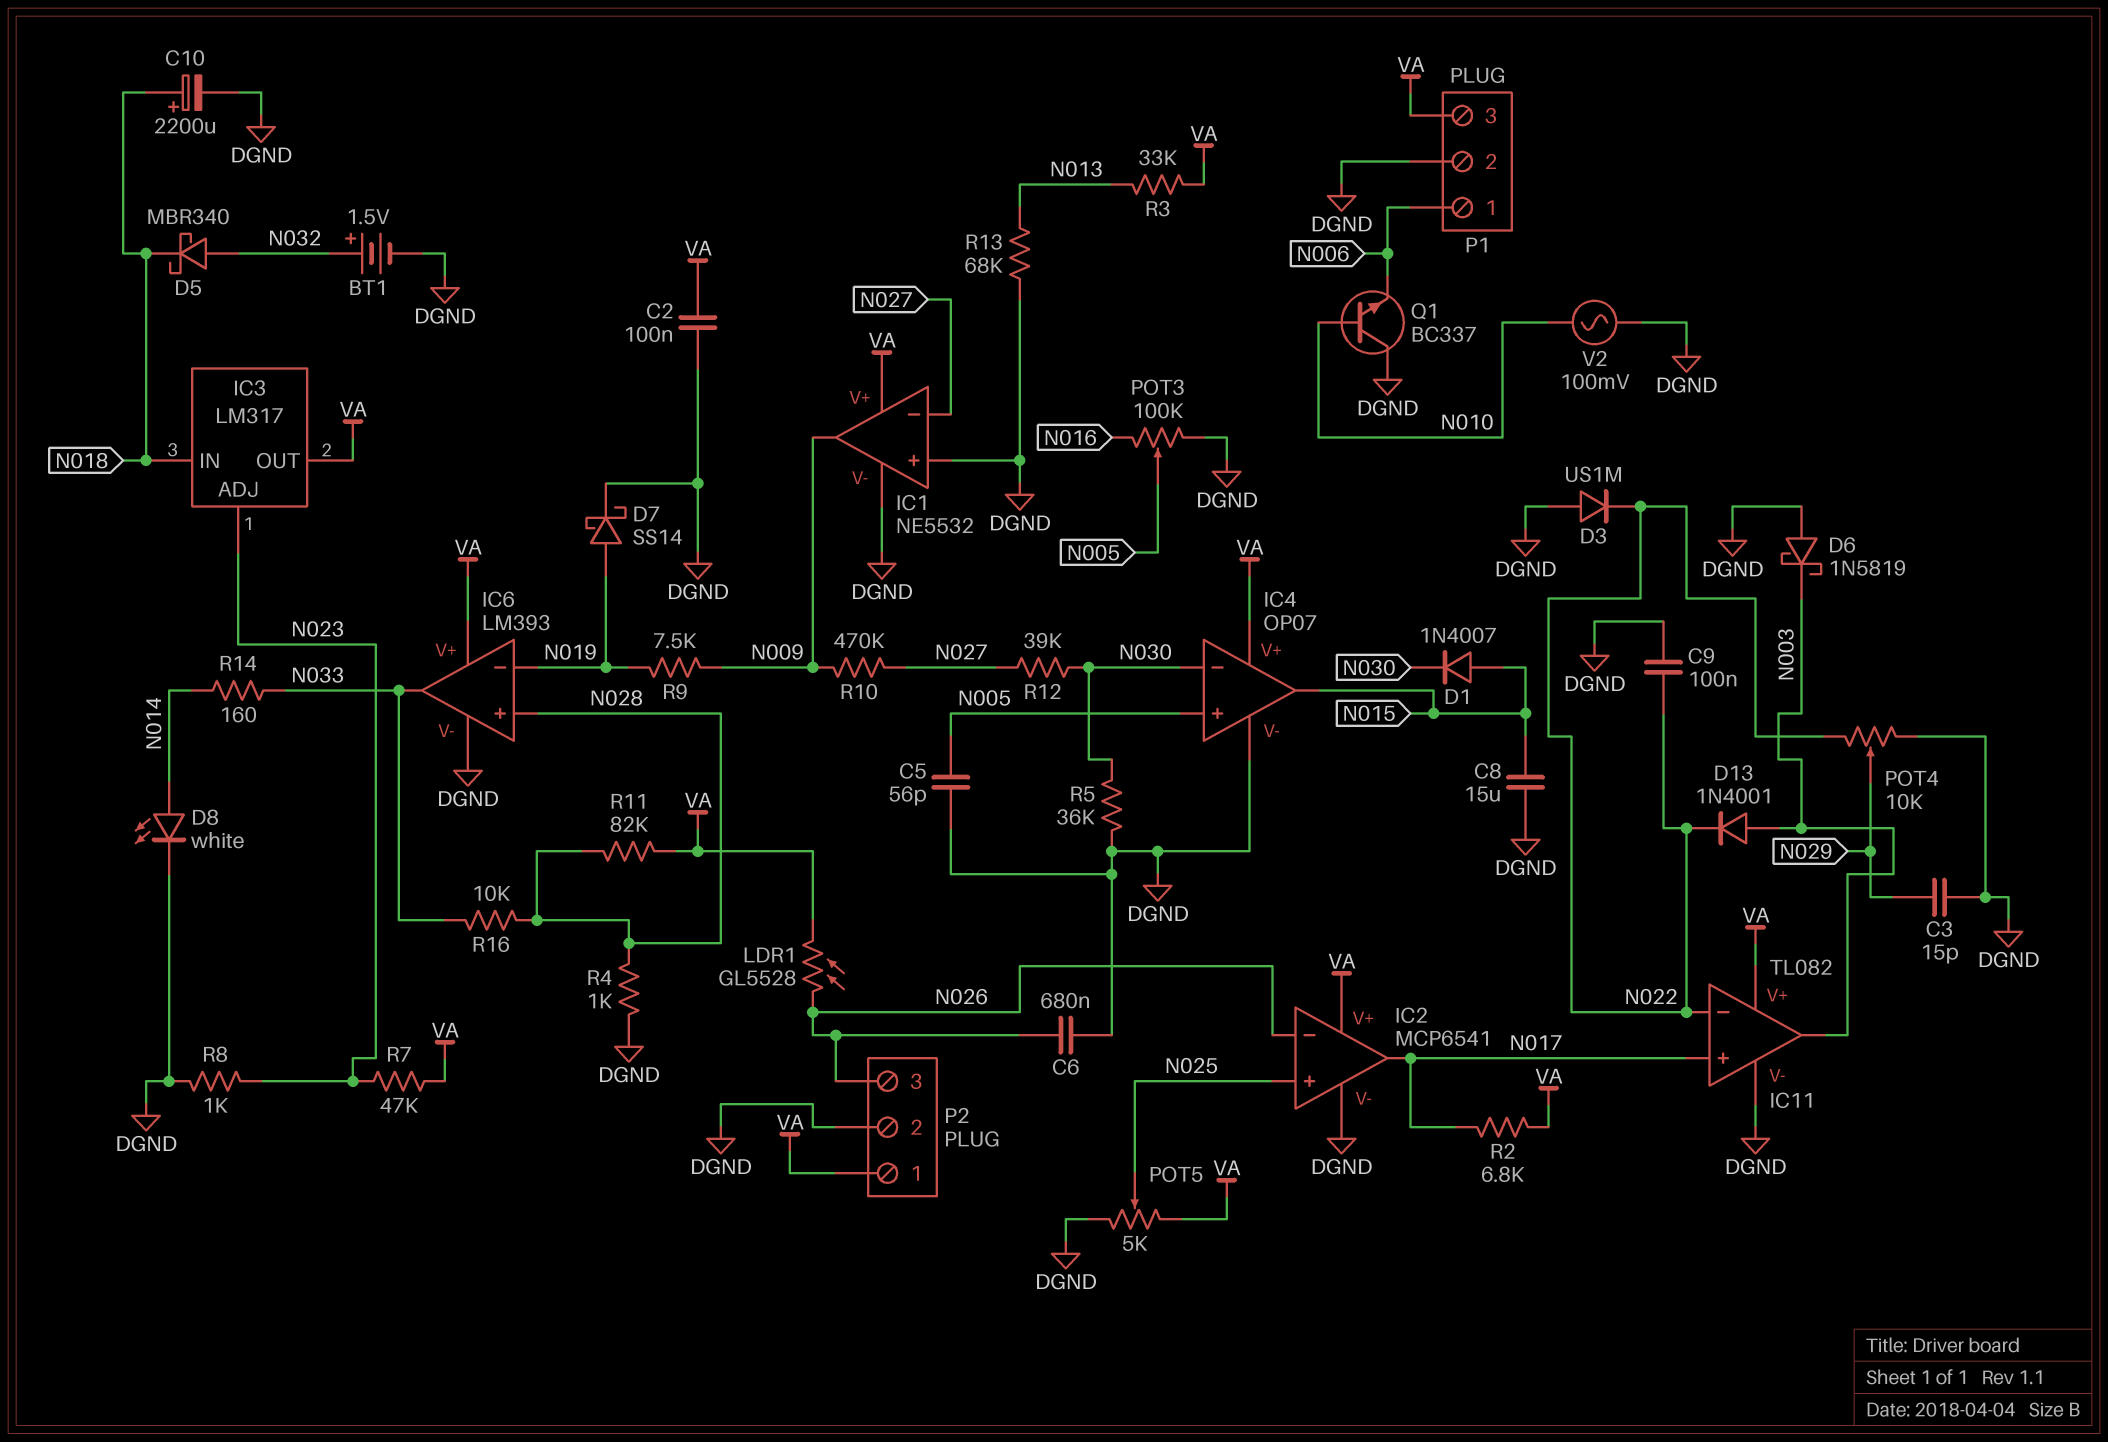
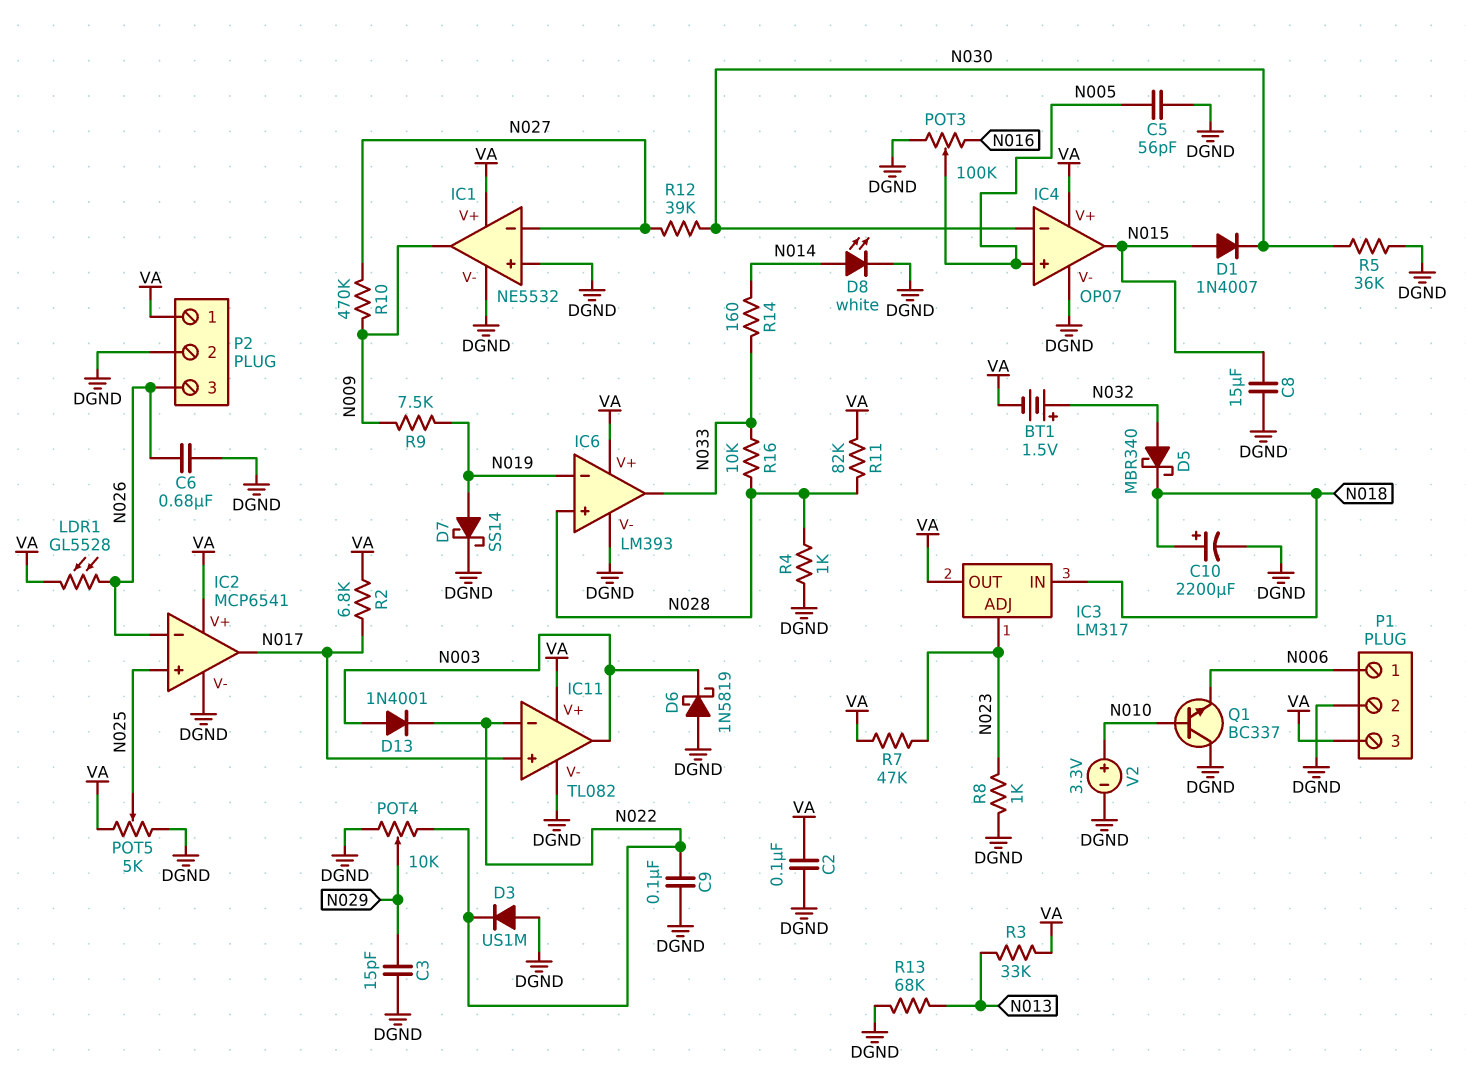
BT1: 1.5V (plus N032, minus DGND) -> 1.5V (plus N032, minus VA)
V2: AC 100mV (DGND, N010) -> 3.3V (plus N010, minus DGND)

